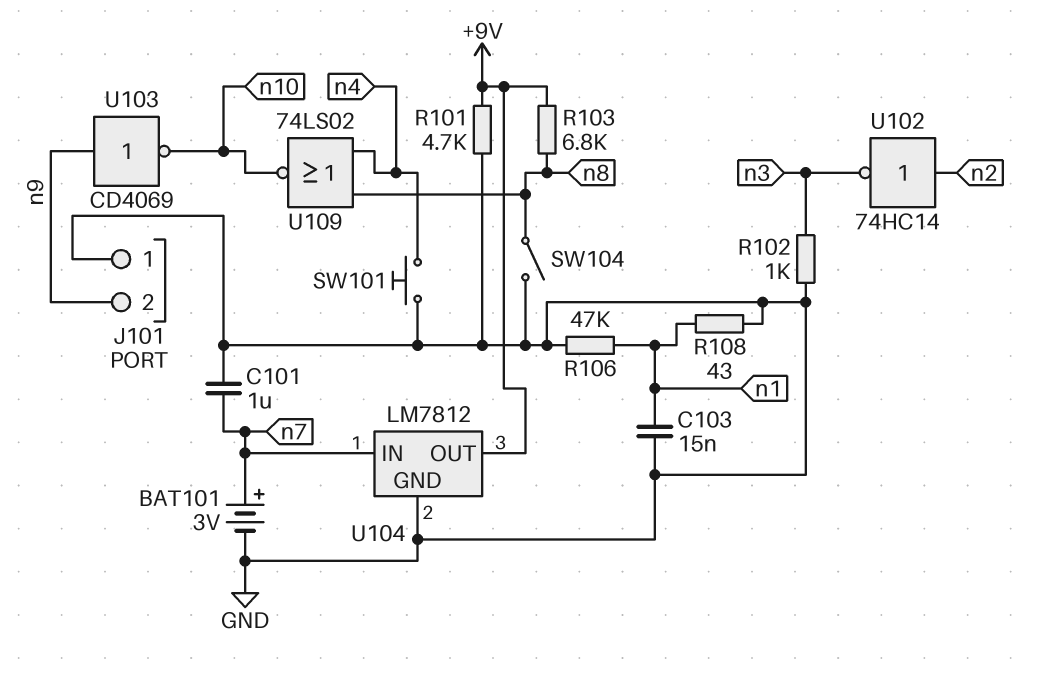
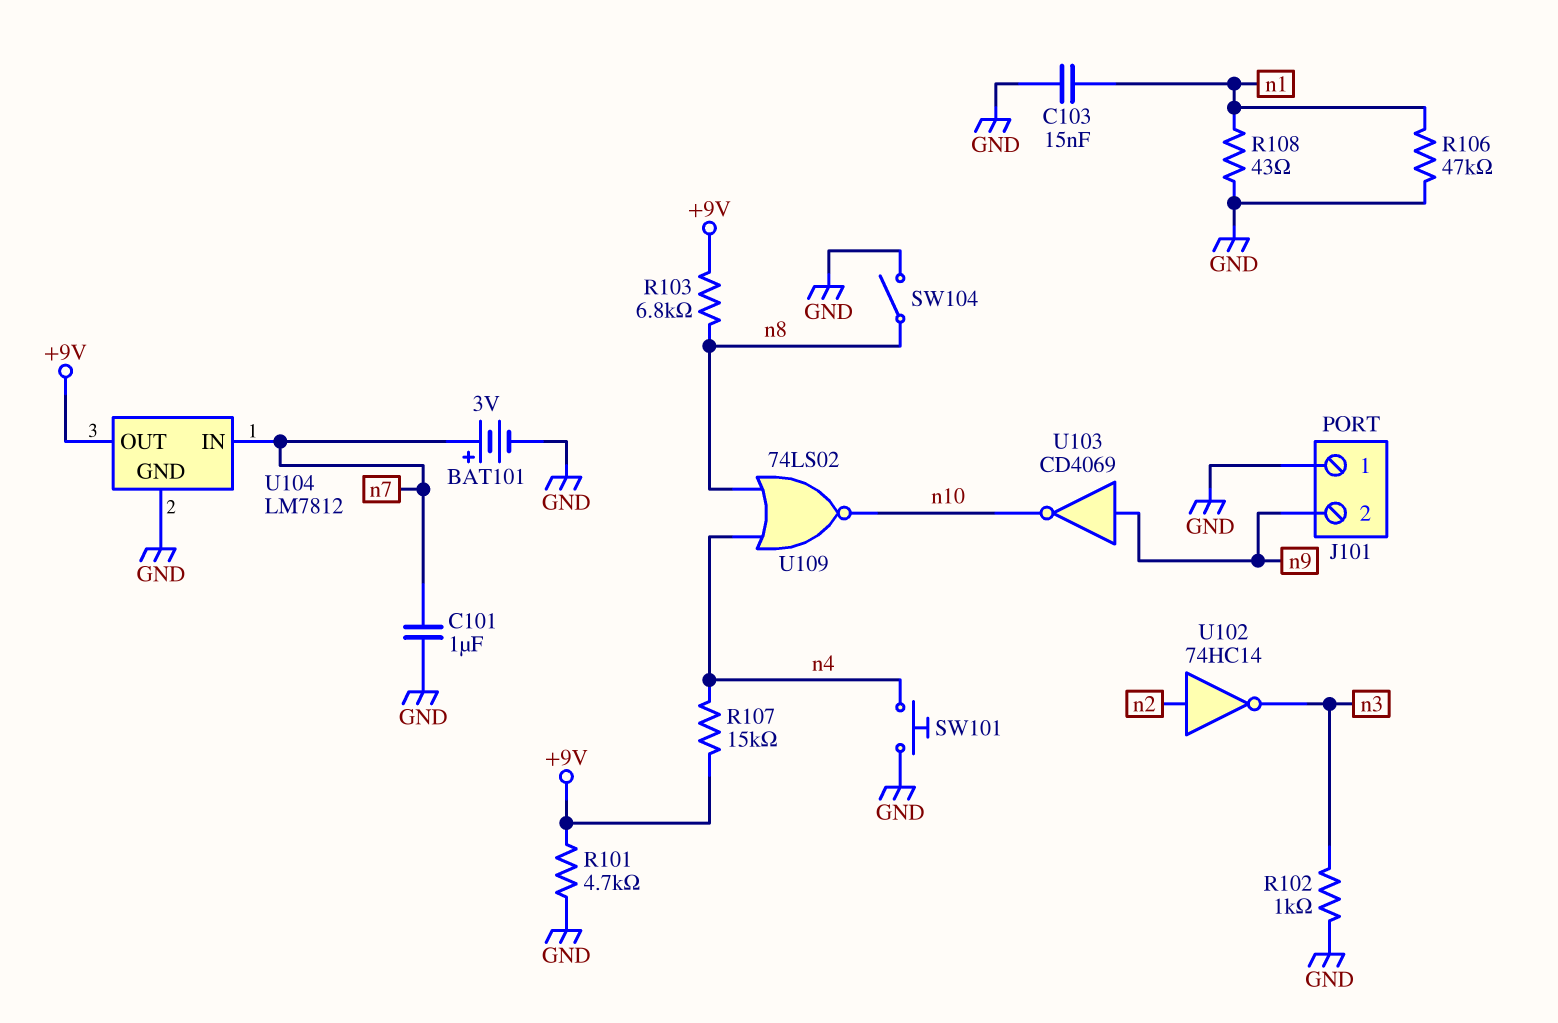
R107: none -> 15k (+9V, n4)

